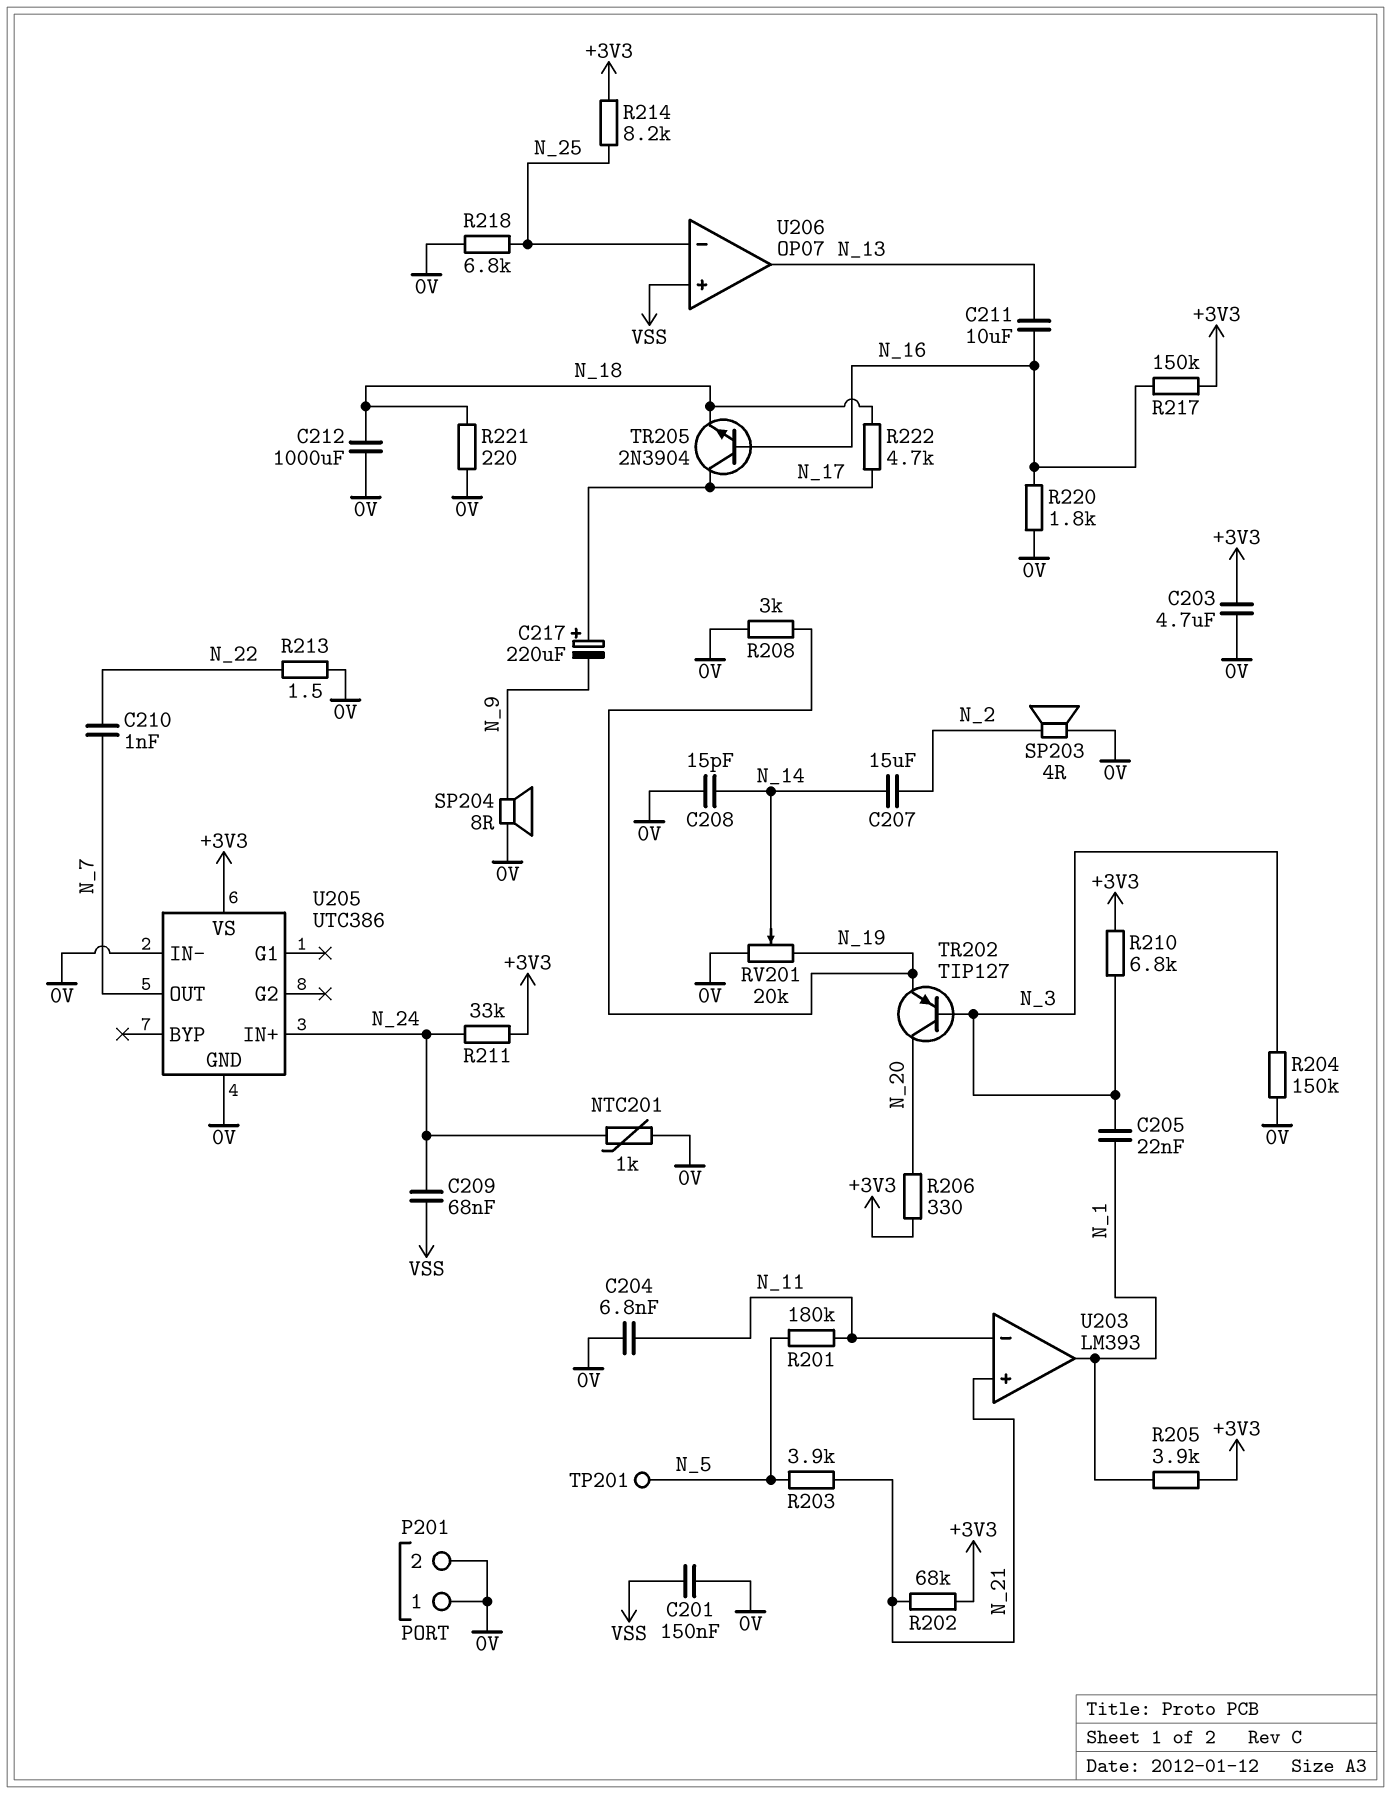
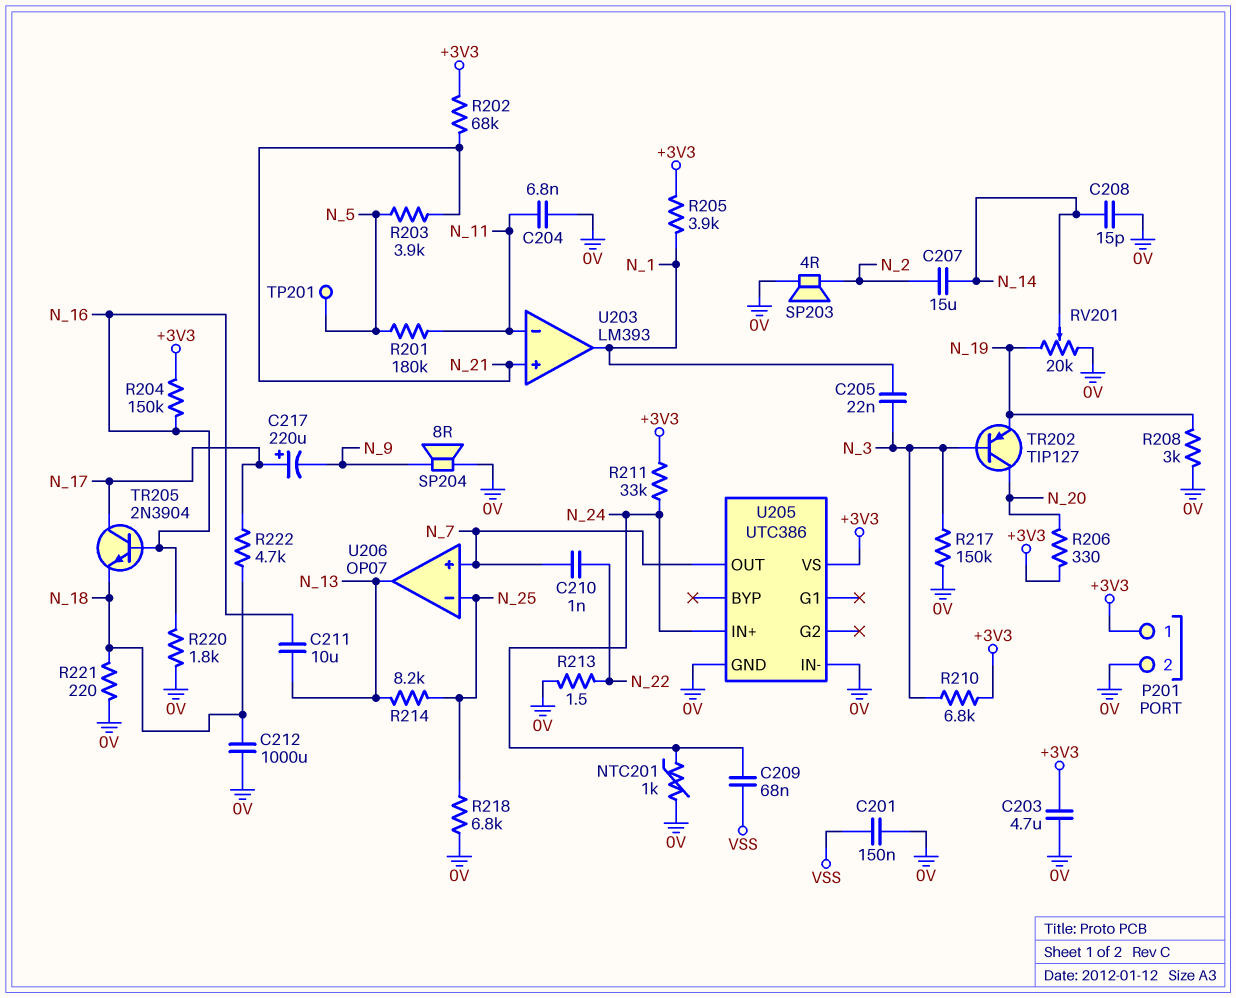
P201 pin 1: 0V -> +3V3
R204: 150k (0V, N_3) -> 150k (+3V3, N_16)
R214: 8.2k (+3V3, N_25) -> 8.2k (N_13, N_25)
R217: 150k (+3V3, N_16) -> 150k (0V, N_3)
U206 pin in+: VSS -> N_7

